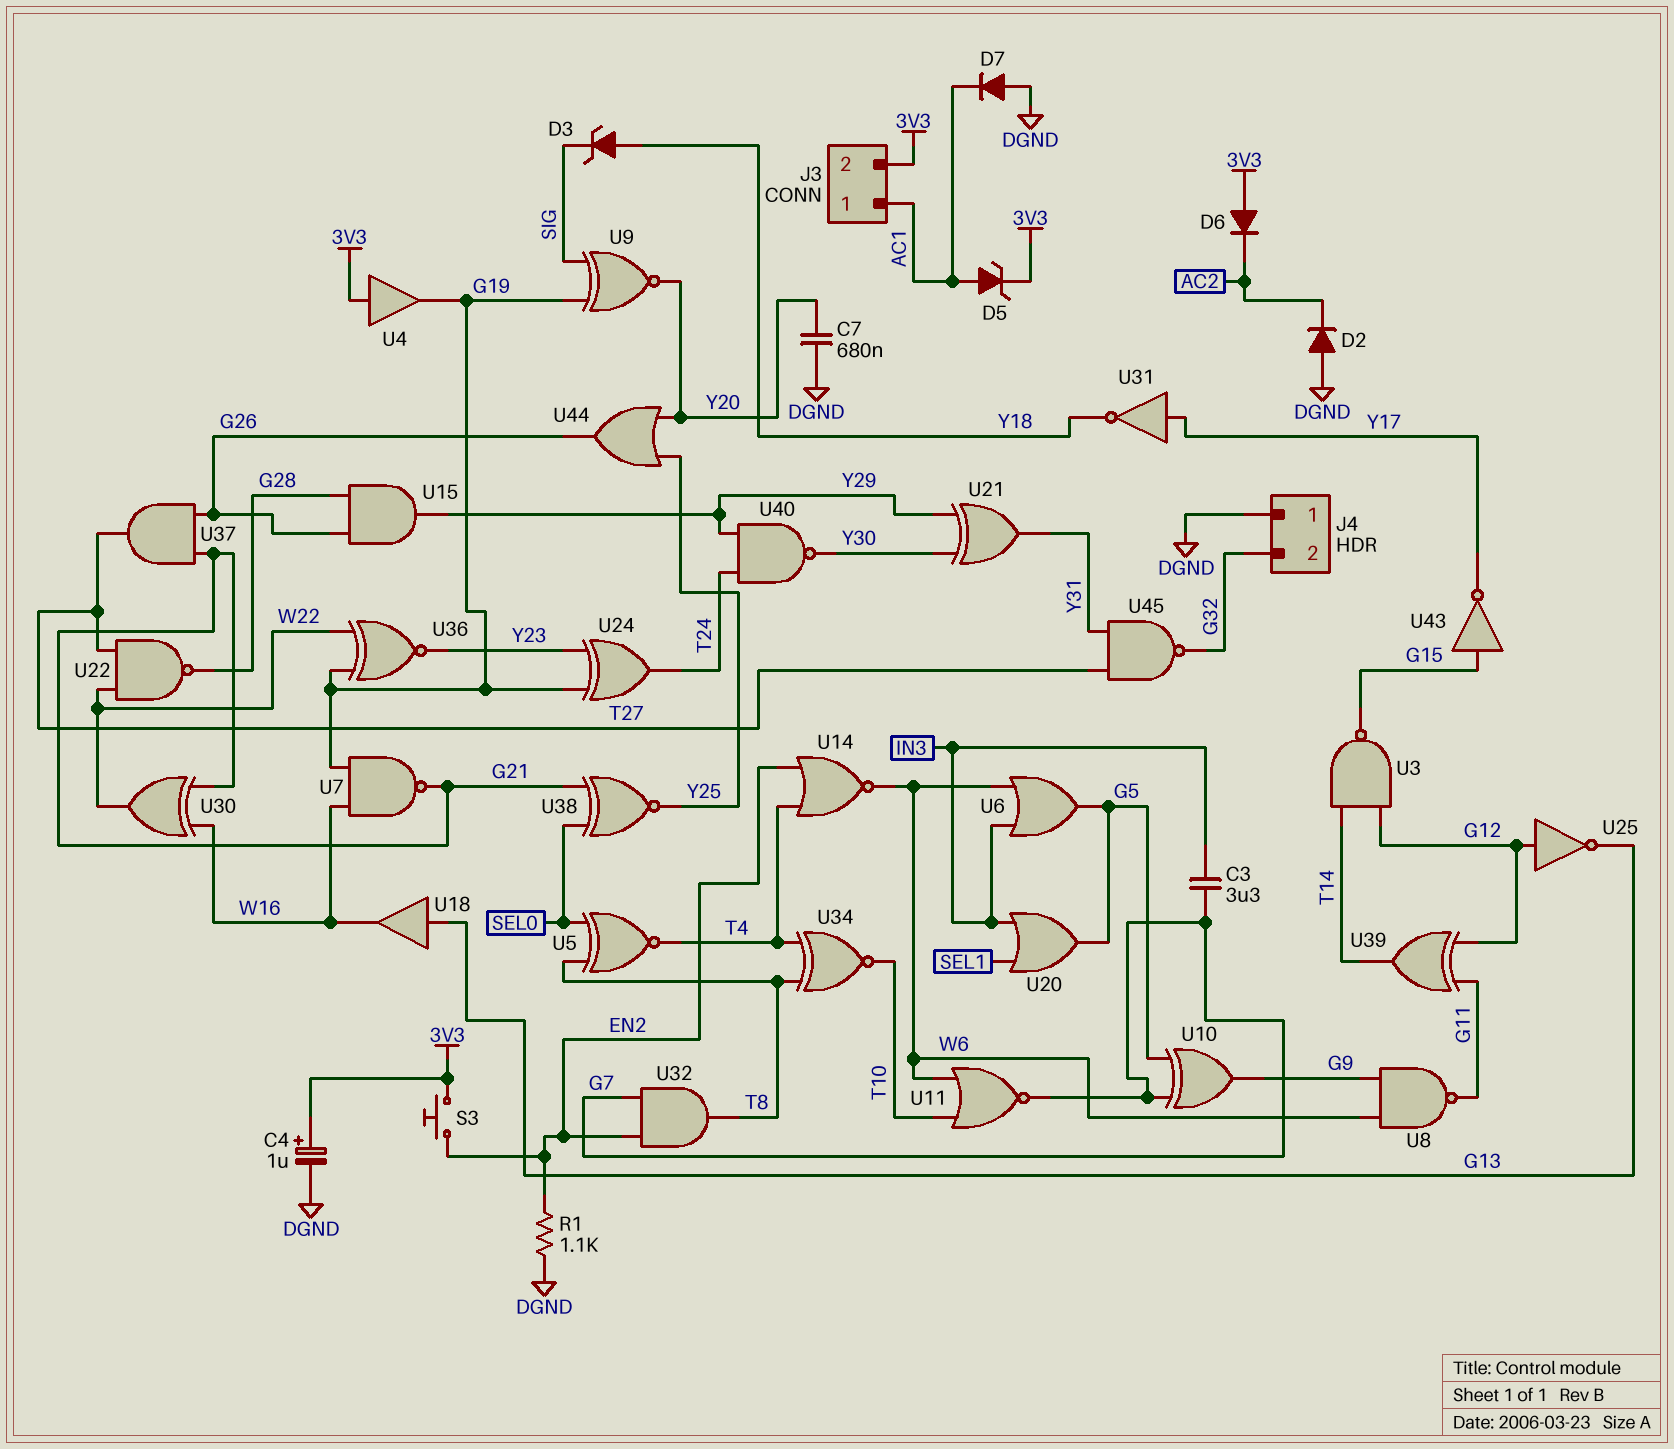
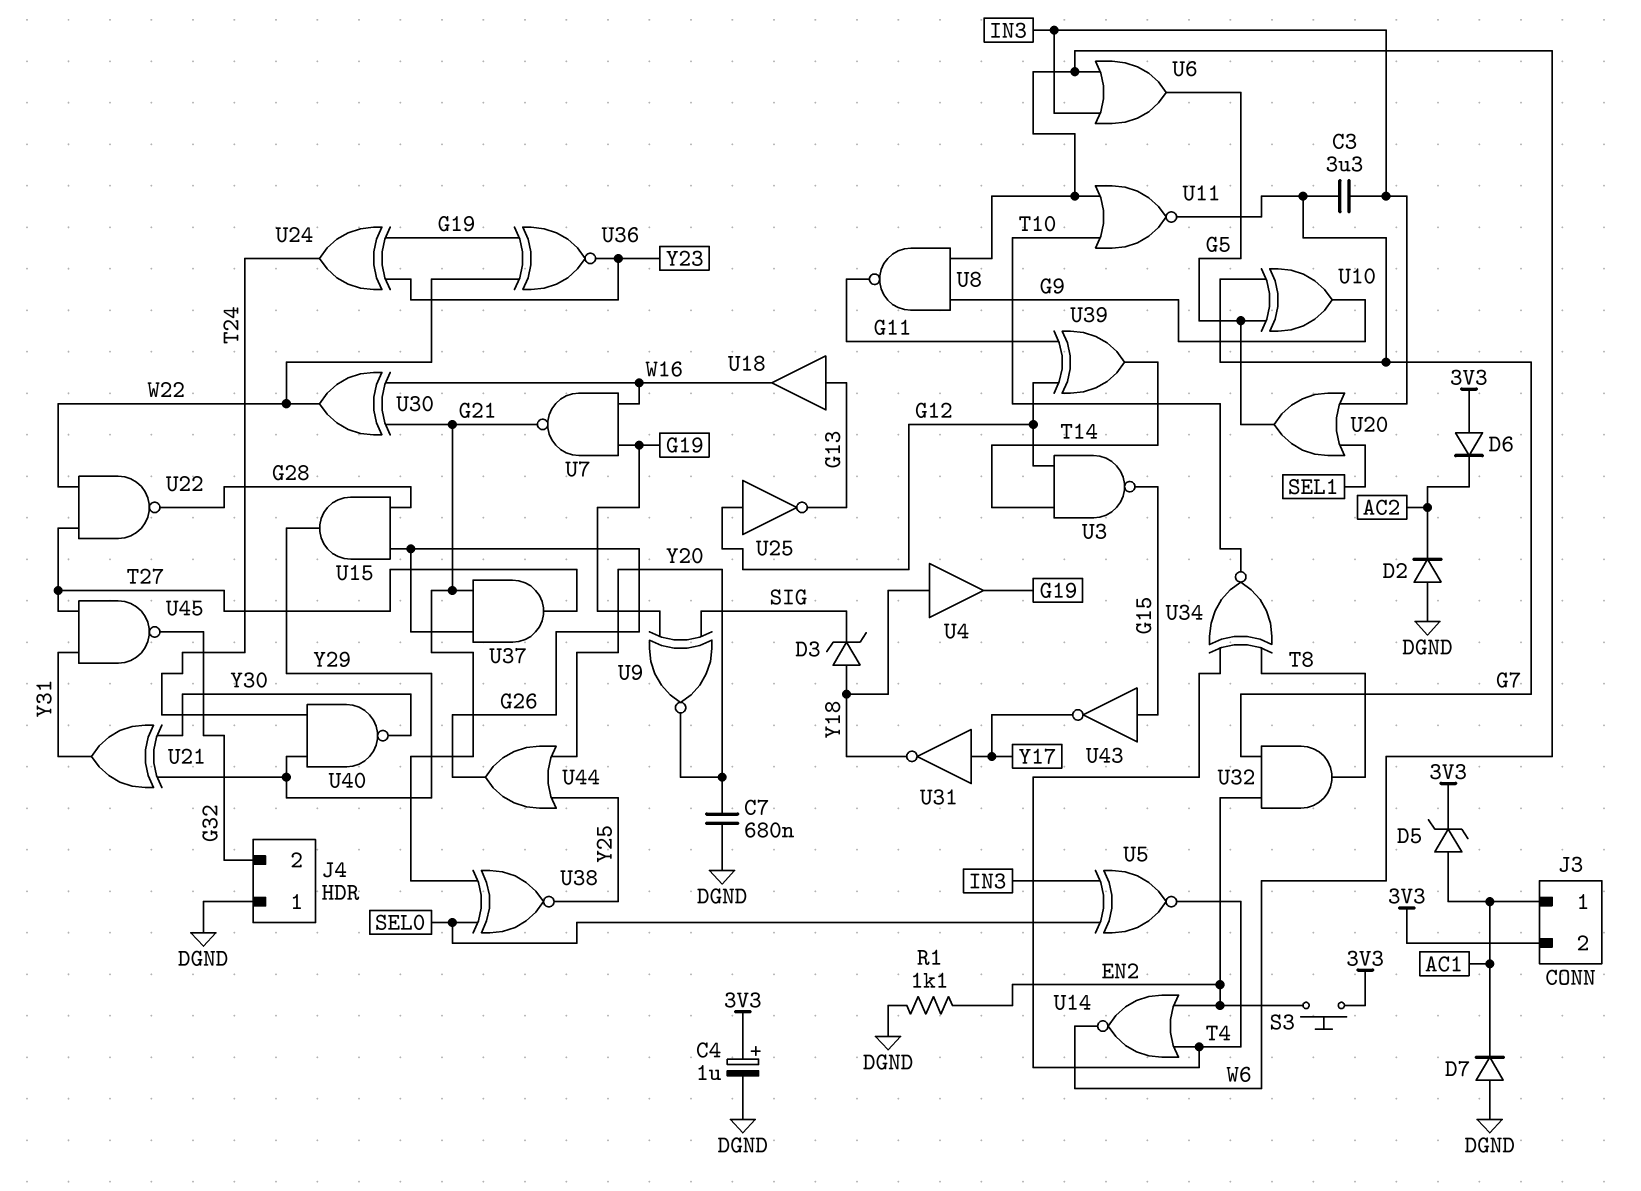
U4: buffer (in 3V3, out G19) -> buffer (in Y18, out G19)
U5: XNOR (in SEL0, in T8, out T4) -> XNOR (in IN3, in SEL0, out T4)

